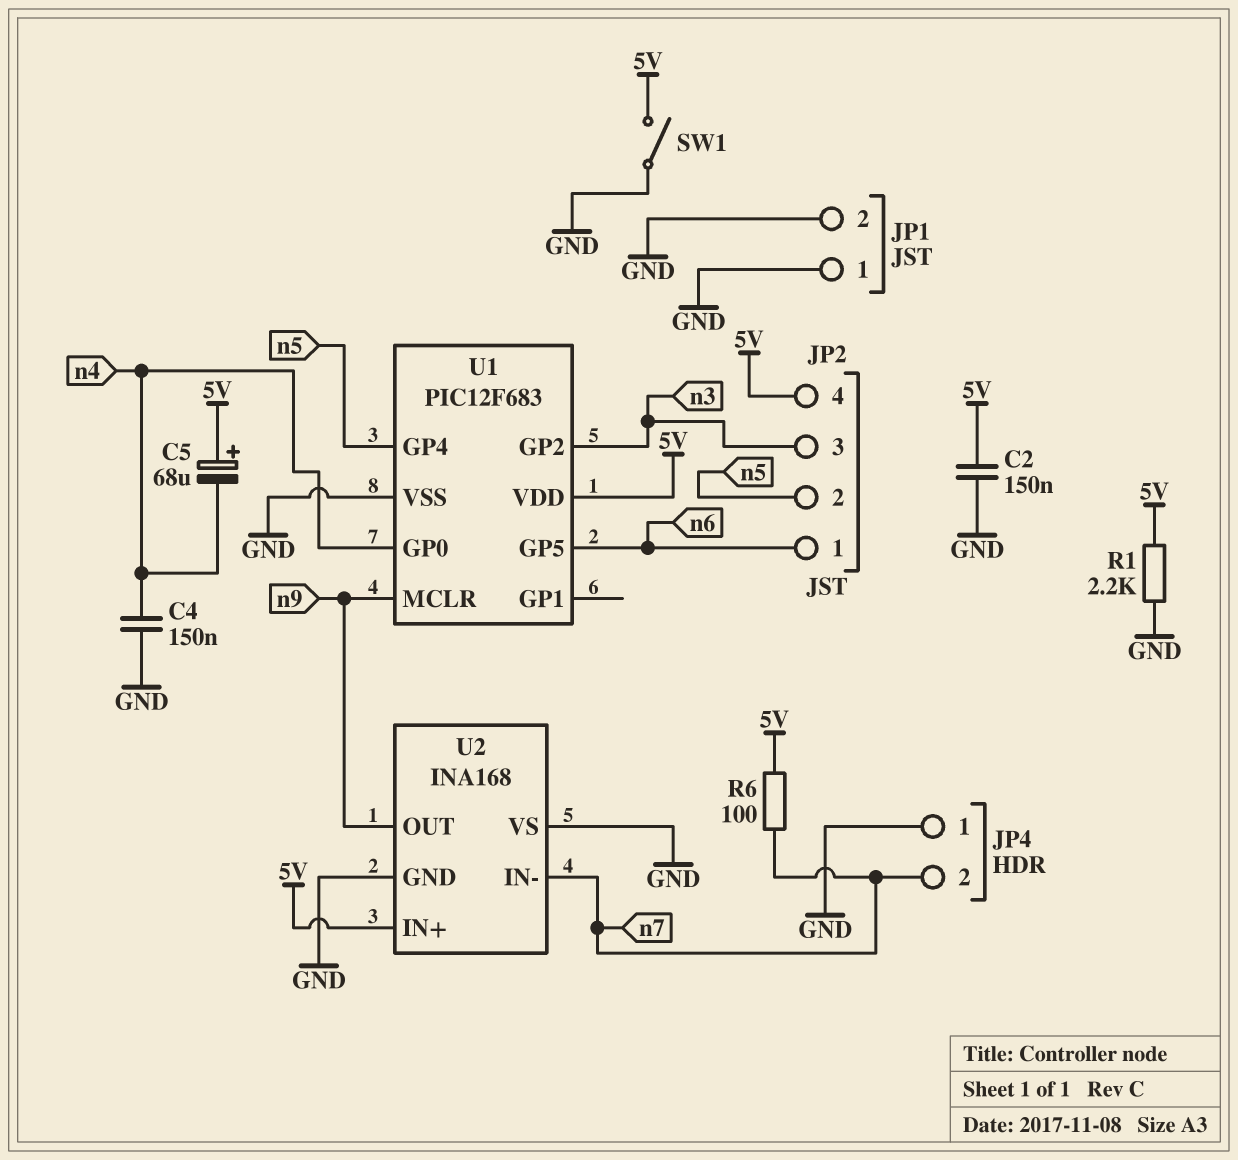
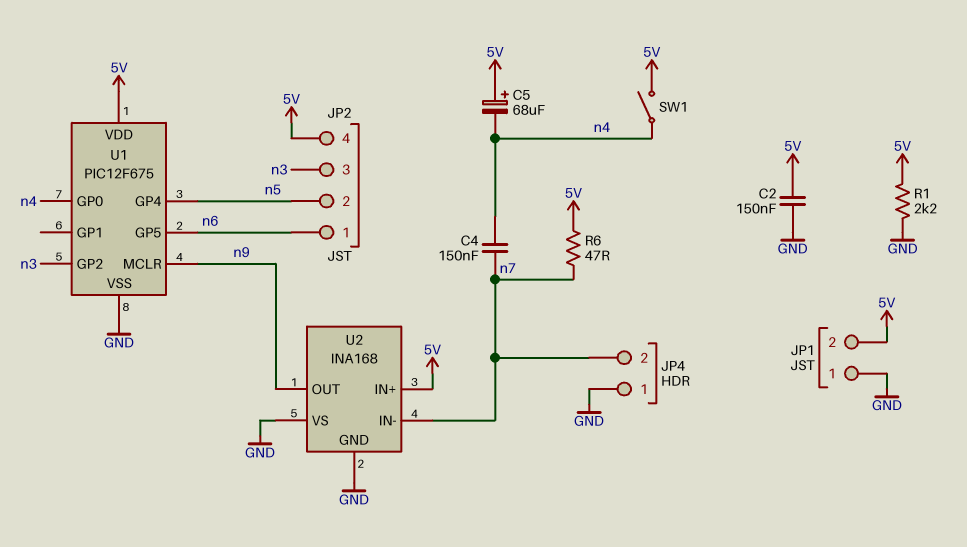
C4: 150nF (GND, n4) -> 150nF (n4, n7)
JP1 pin 2: GND -> 5V
R6: 100 (5V, n7) -> 47 (5V, n7)
SW1: switch (5V, GND) -> switch (5V, n4)
U1: PIC12F683 -> PIC12F675

